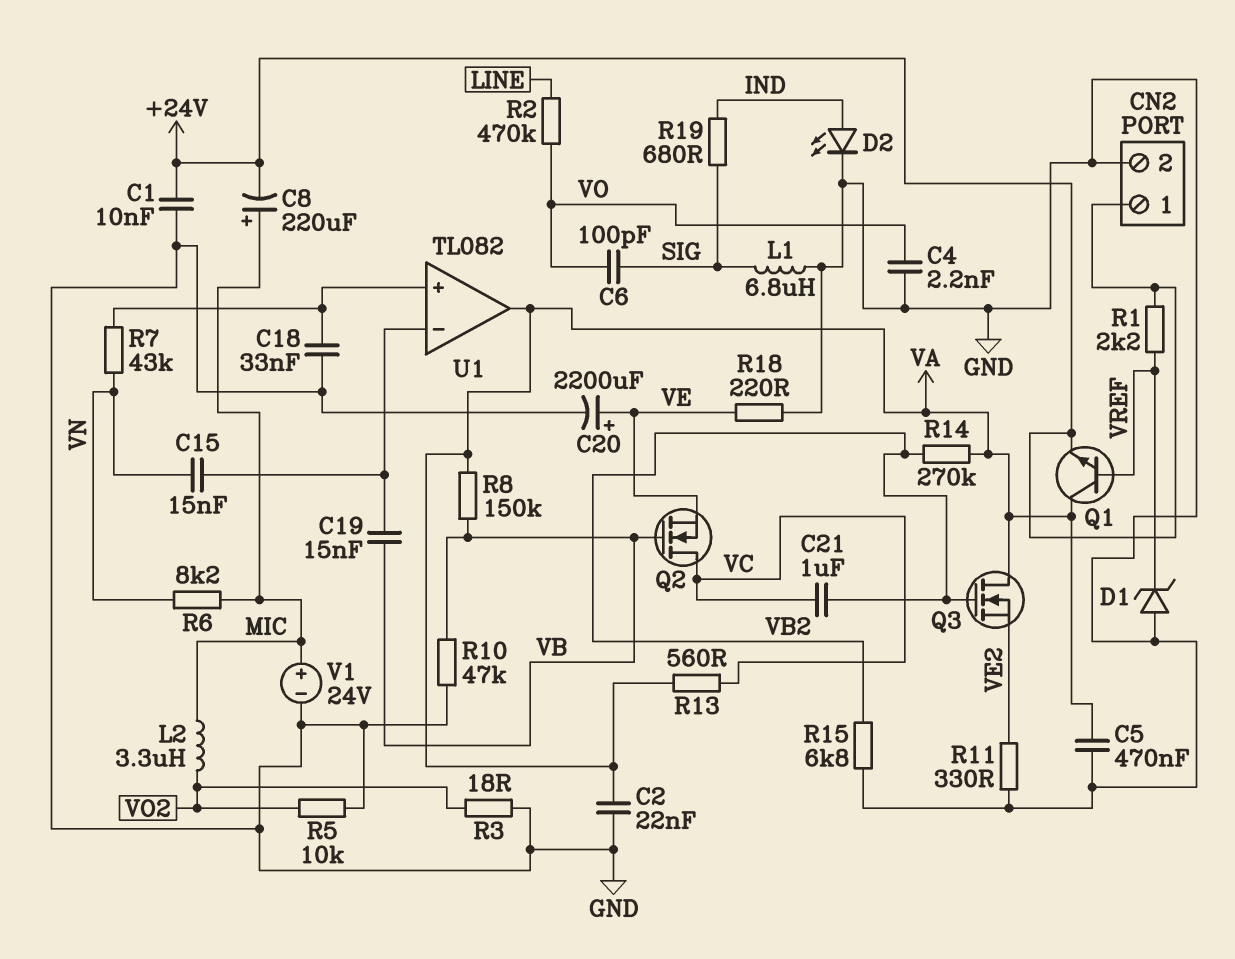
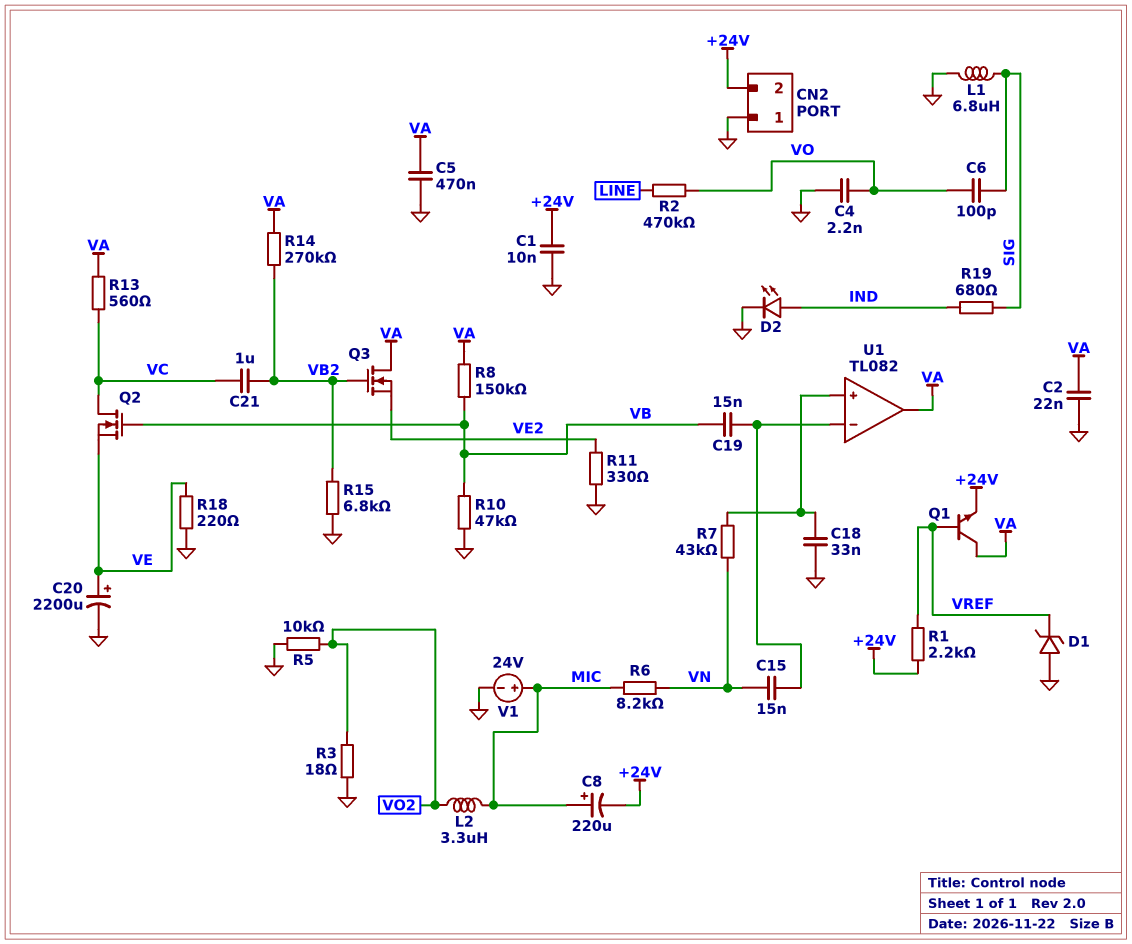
CN2 pin 1: +24V -> GND
CN2 pin 2: GND -> +24V

